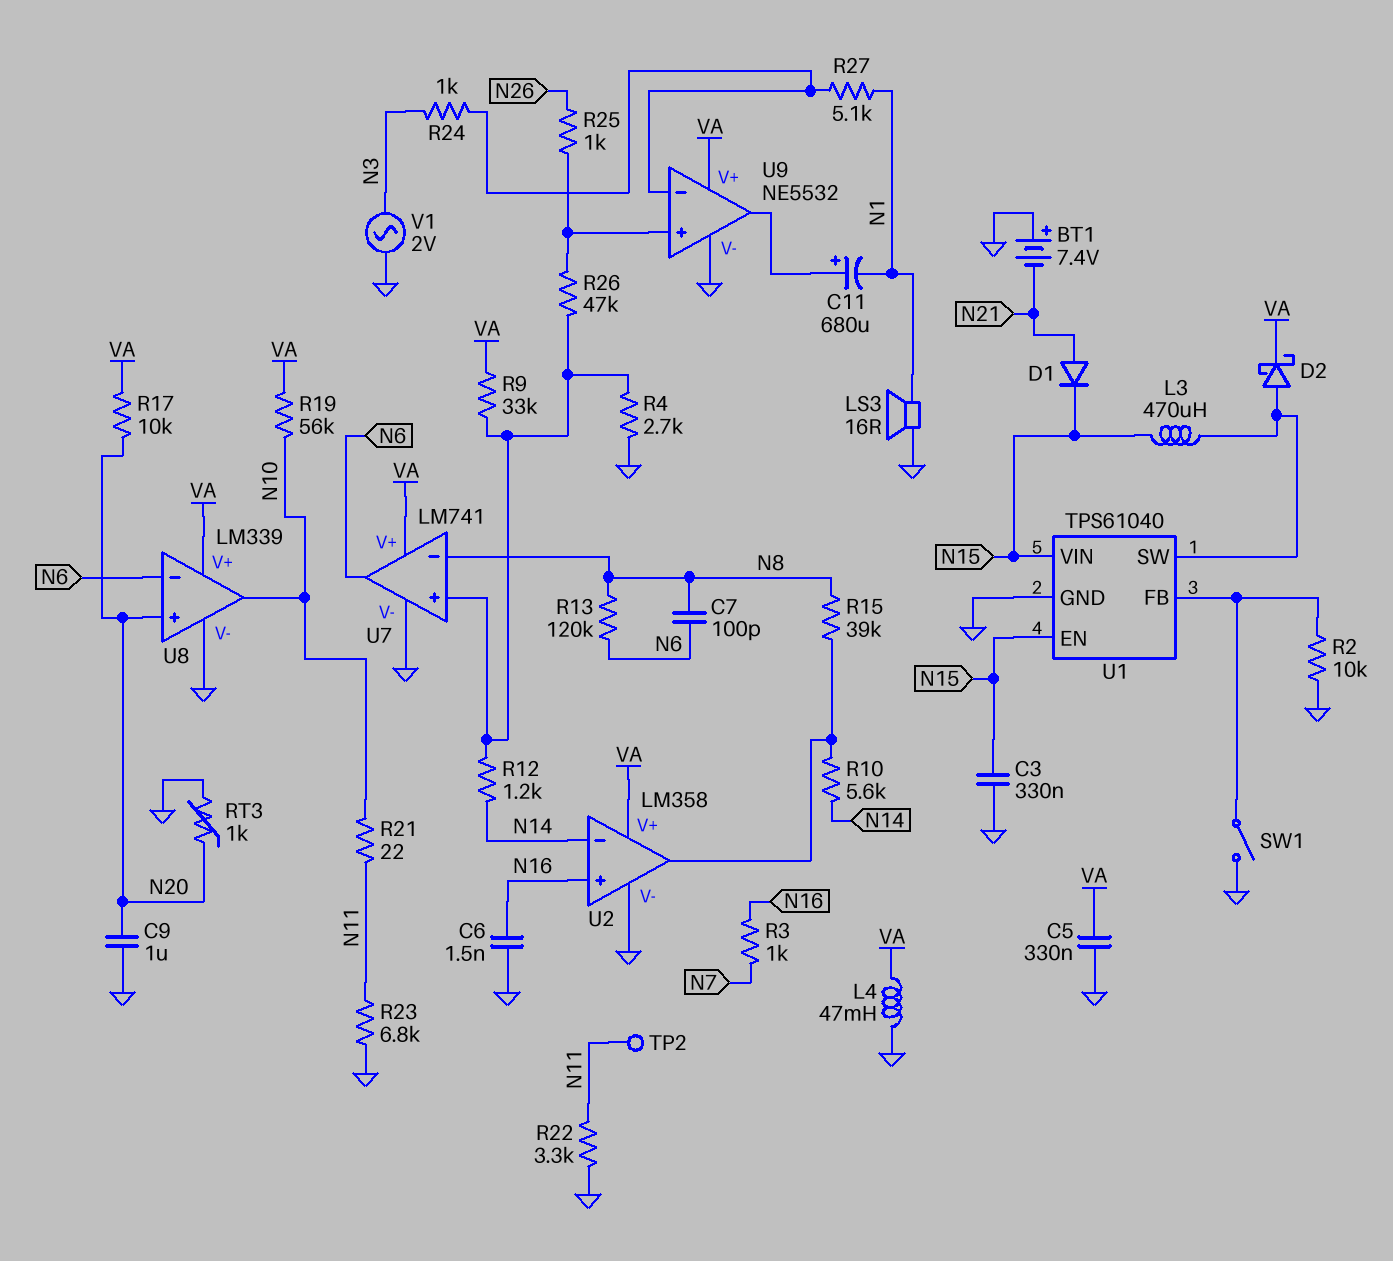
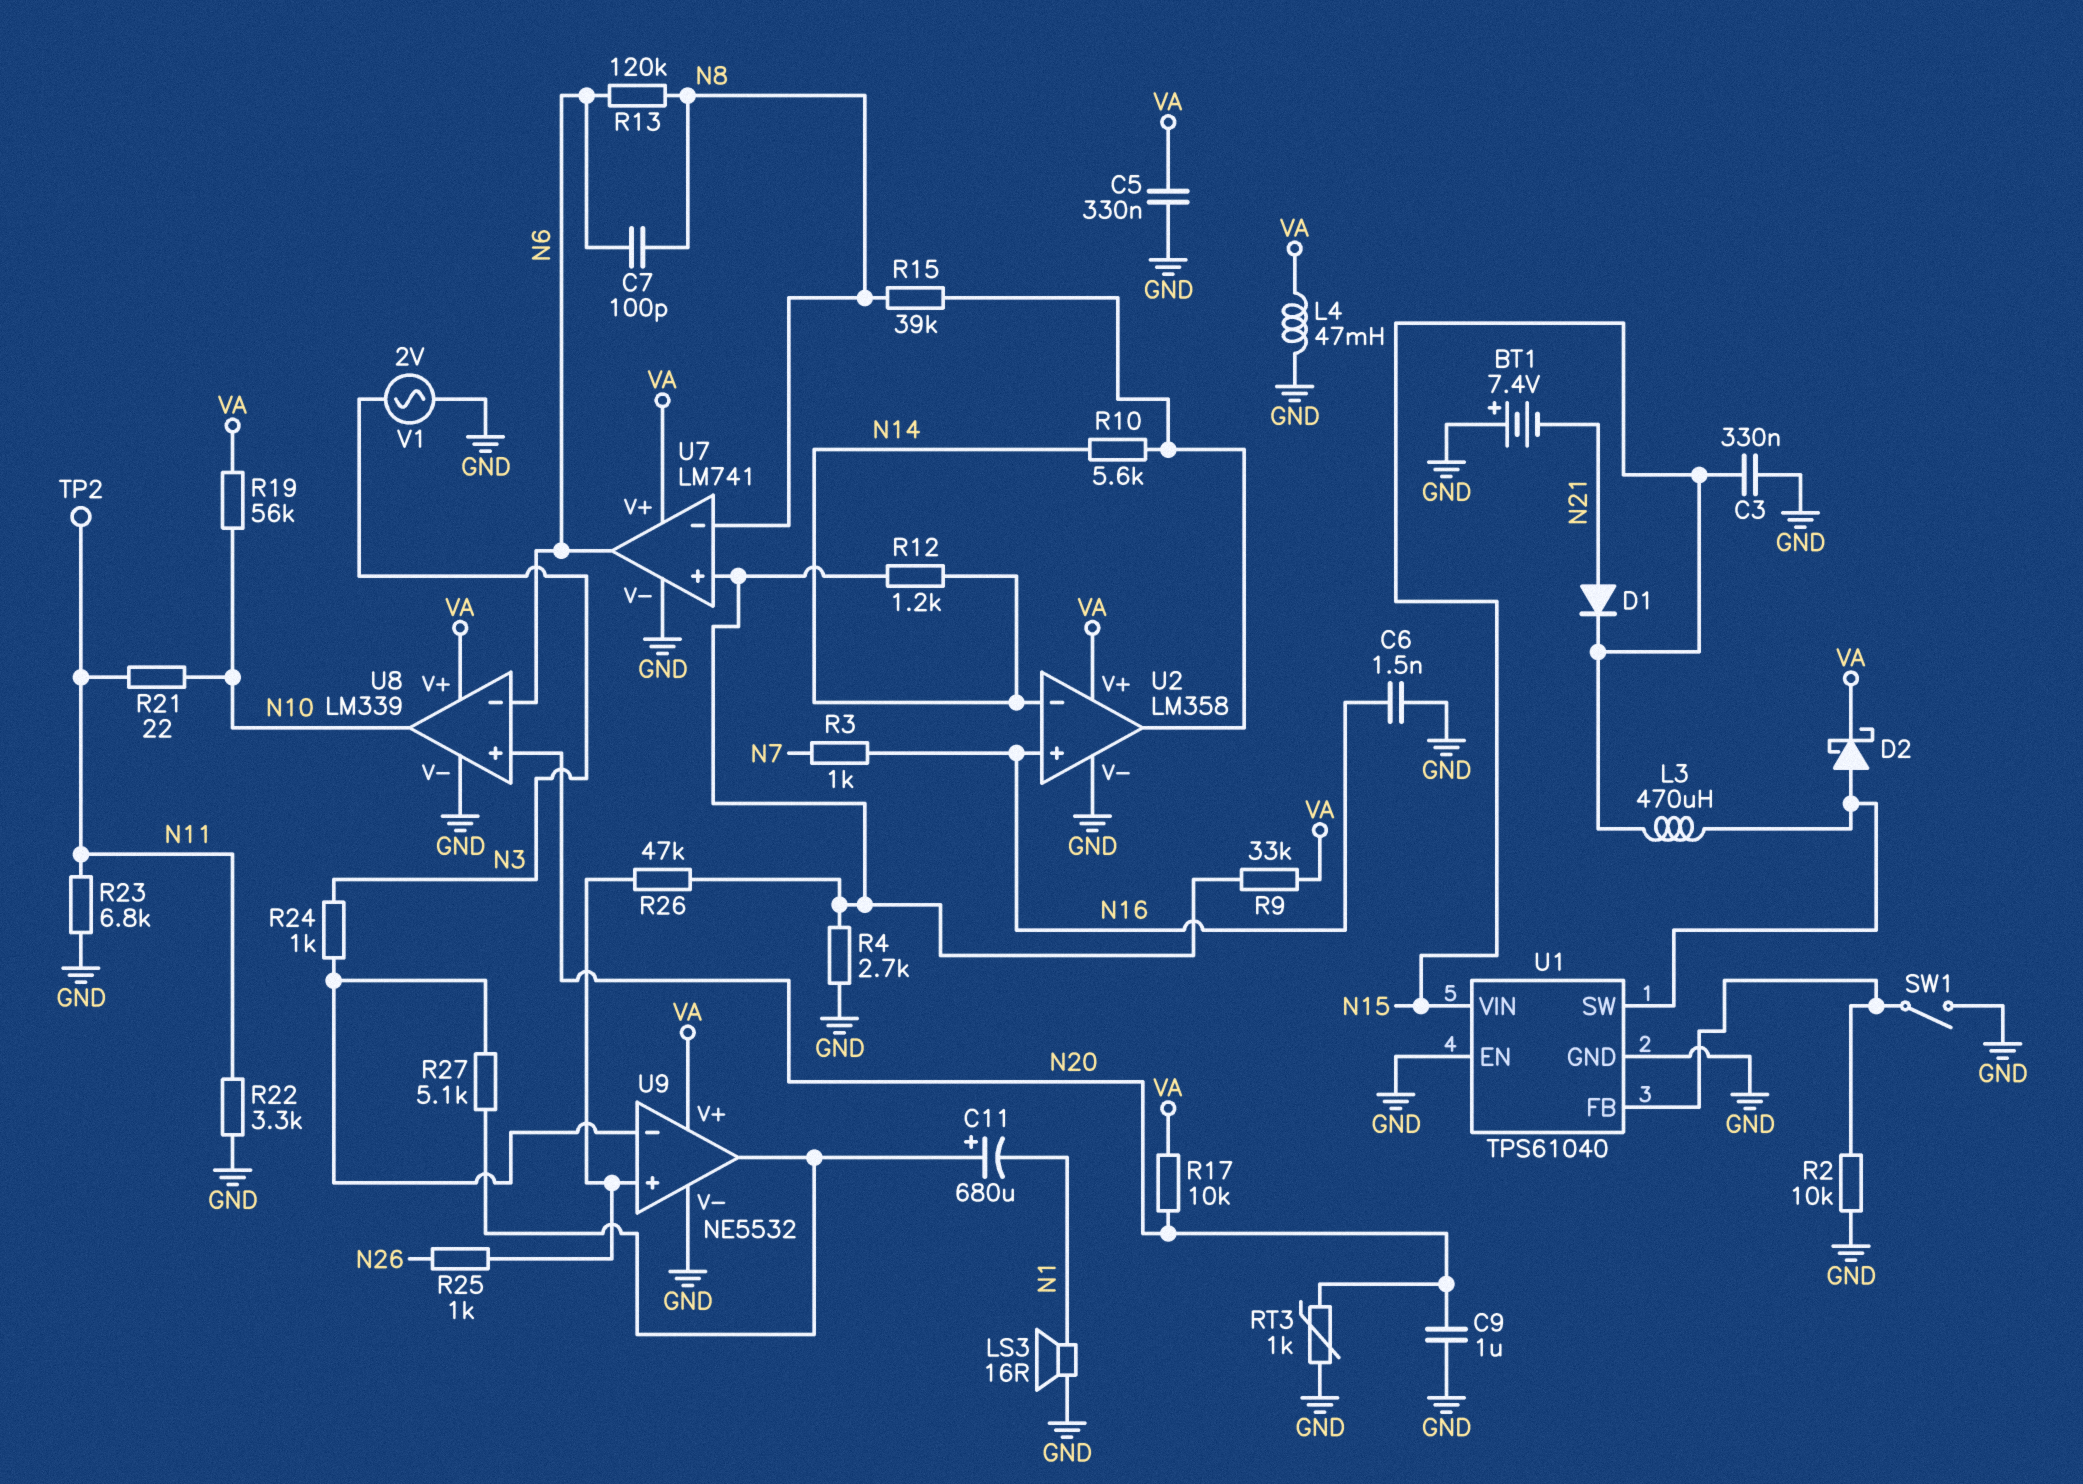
R27: 5.1k (N1, U9/in-) -> 5.1k (U9/in-, U9/out)
U1 pin EN: N15 -> GND

